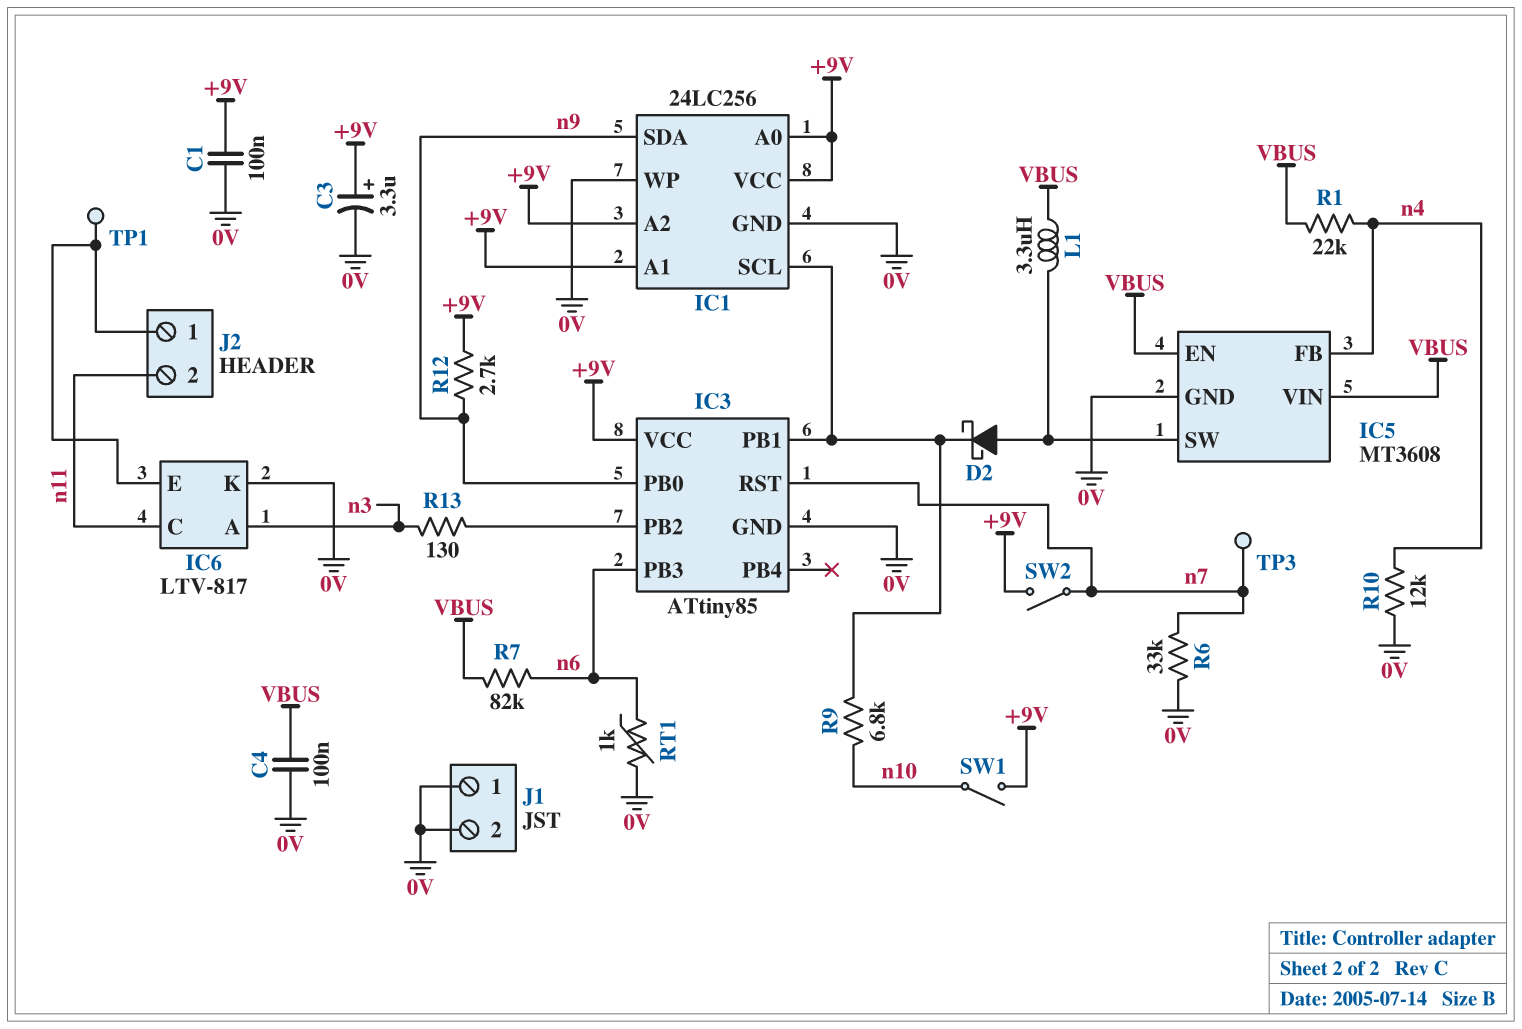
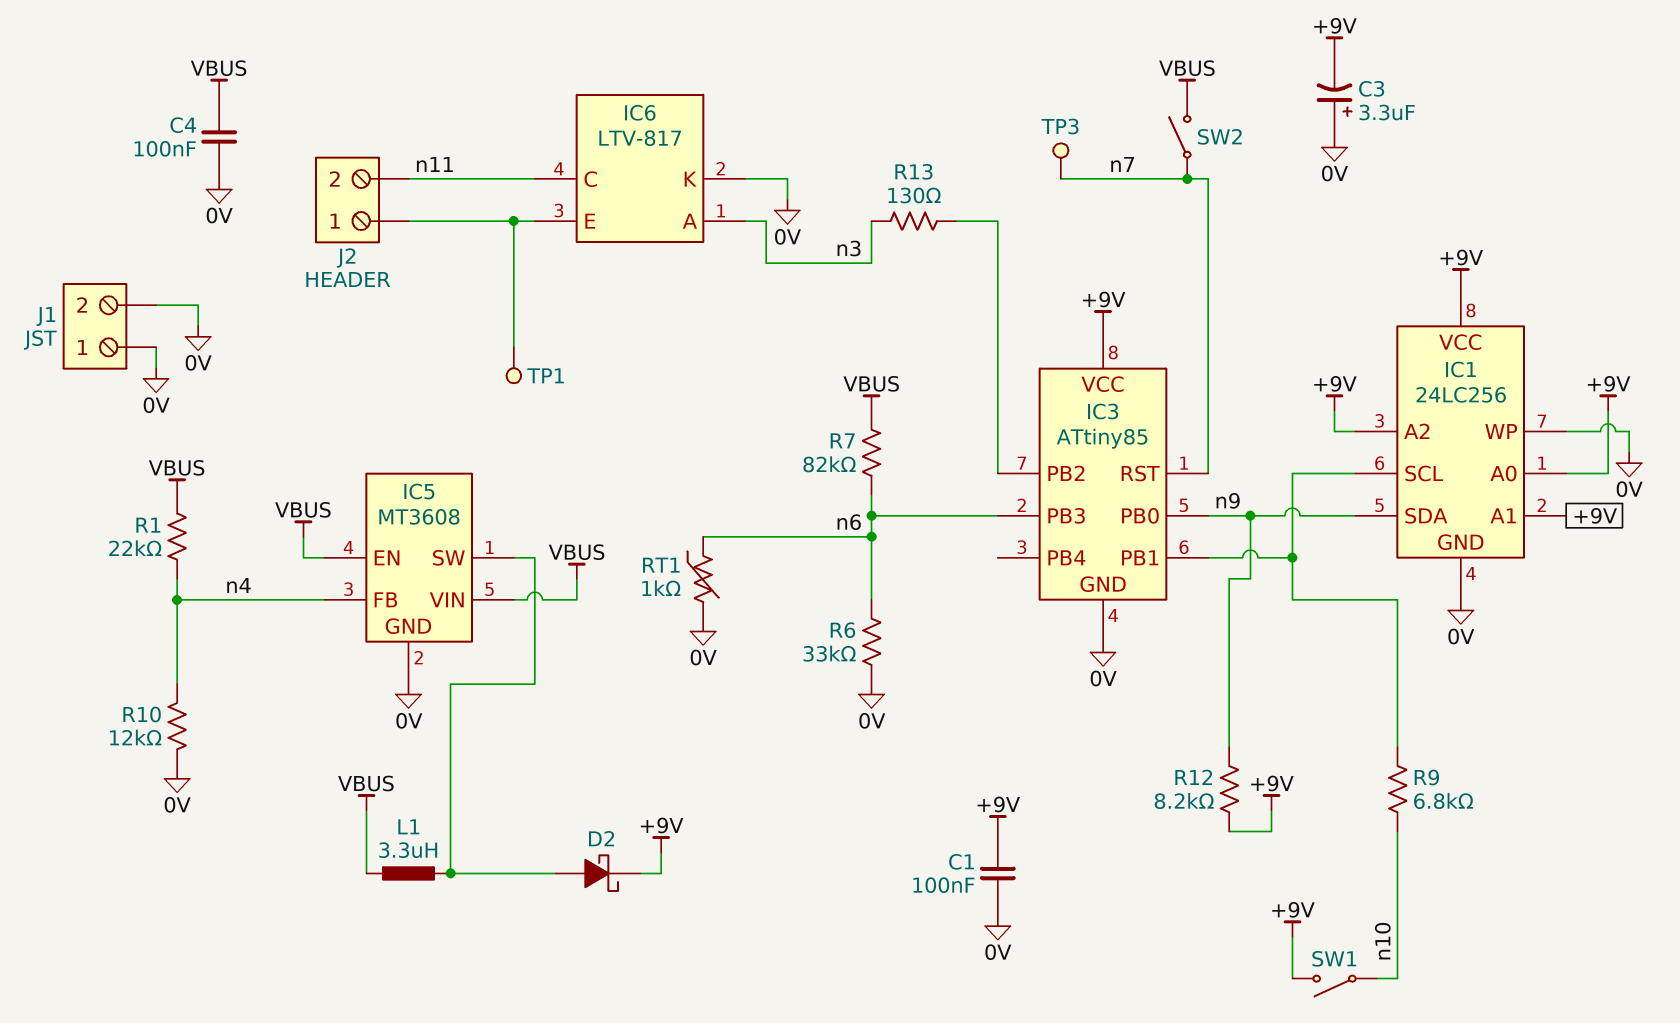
C3: 3.3uF (plus +9V, minus 0V) -> 3.3uF (plus 0V, minus +9V)
D2: schottky (A IC5/SW, K IC1/SCL) -> schottky (A IC5/SW, K +9V)
R6: 33k (0V, n7) -> 33k (0V, n6)
R12: 2.7k (+9V, n9) -> 8.2k (+9V, n9)
SW2: switch (+9V, n7) -> switch (VBUS, n7)

